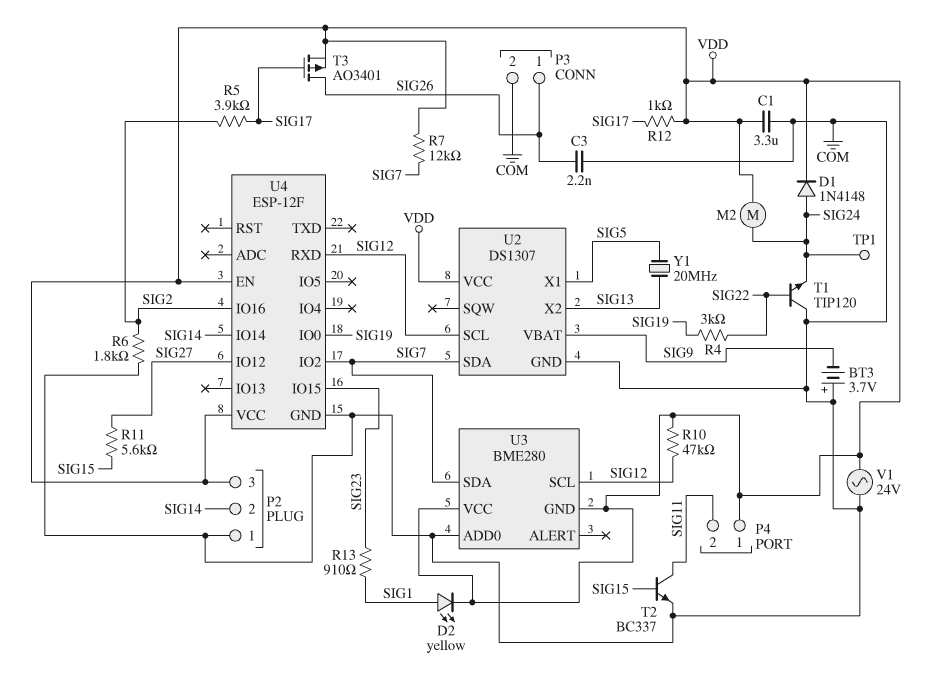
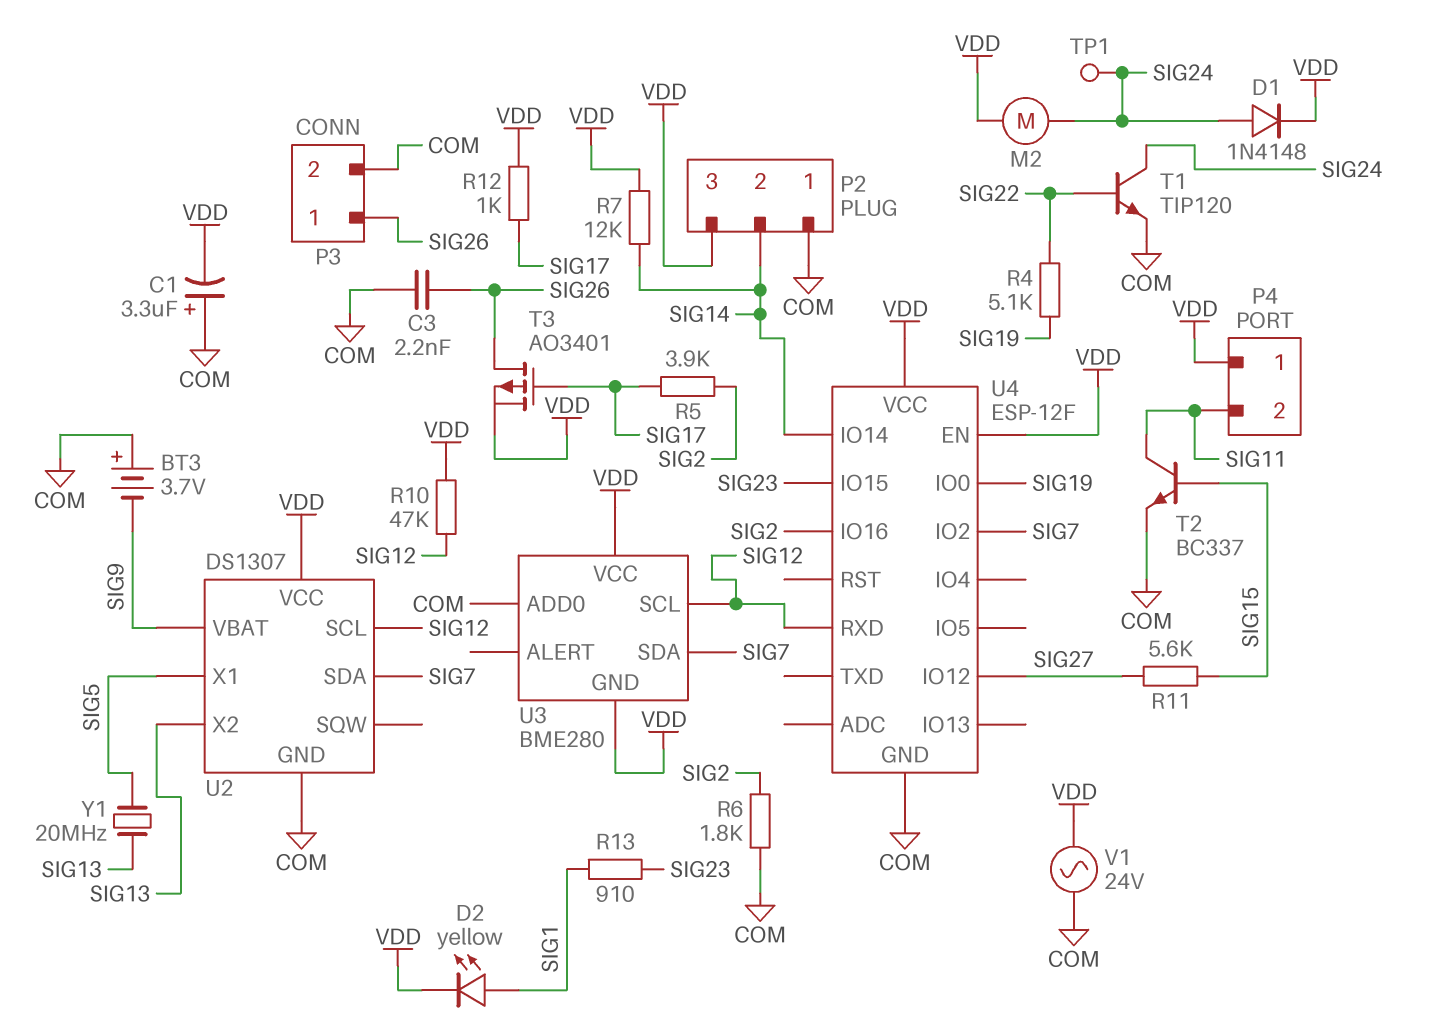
C1: 3.3uF (COM, VDD) -> 3.3uF (plus COM, minus VDD)
R4: 3k (SIG19, SIG22) -> 5.1k (SIG19, SIG22)
R7: 12k (SIG7, VDD) -> 12k (SIG14, VDD)
T1: NPN TIP120 (B SIG22, C COM, E SIG24) -> NPN TIP120 (B SIG22, C SIG24, E COM)

